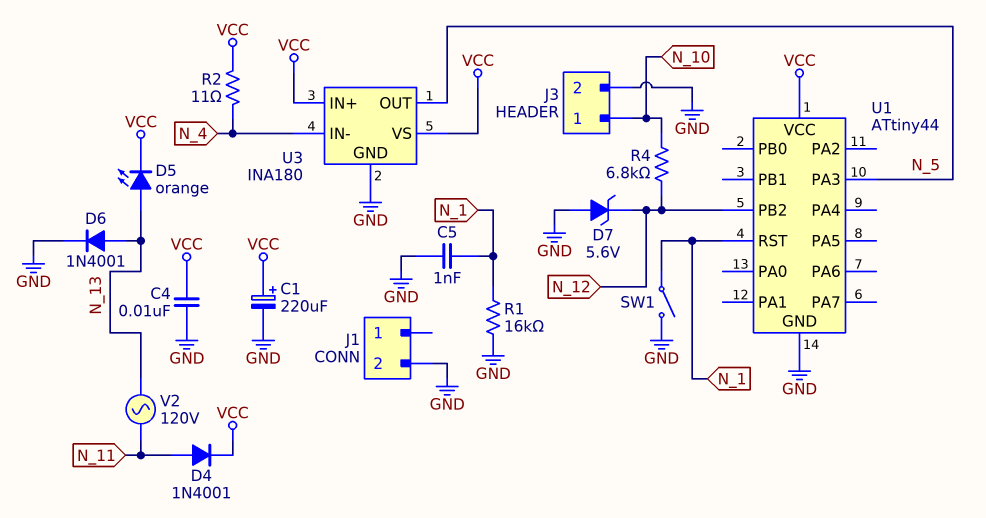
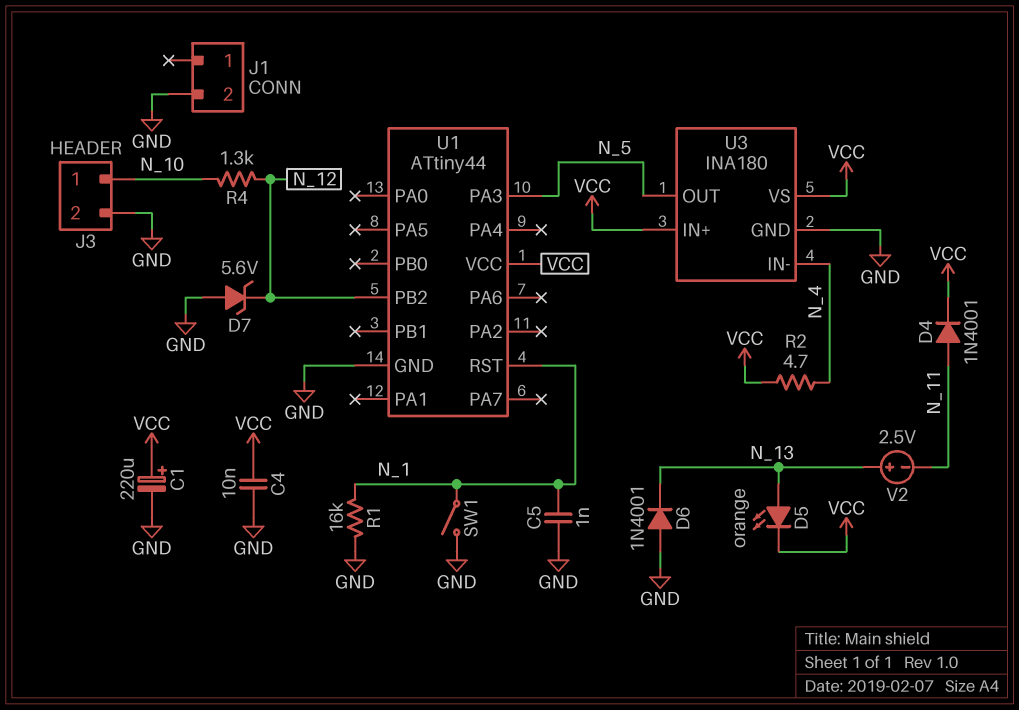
D6: diode 1N4001 (A N_13, K GND) -> diode 1N4001 (A GND, K N_13)
R2: 11 (N_4, VCC) -> 4.7 (N_4, VCC)
R4: 6.8k (N_10, N_12) -> 1.3k (N_10, N_12)
V2: AC 120V (N_11, N_13) -> 2.5V (plus N_13, minus N_11)

